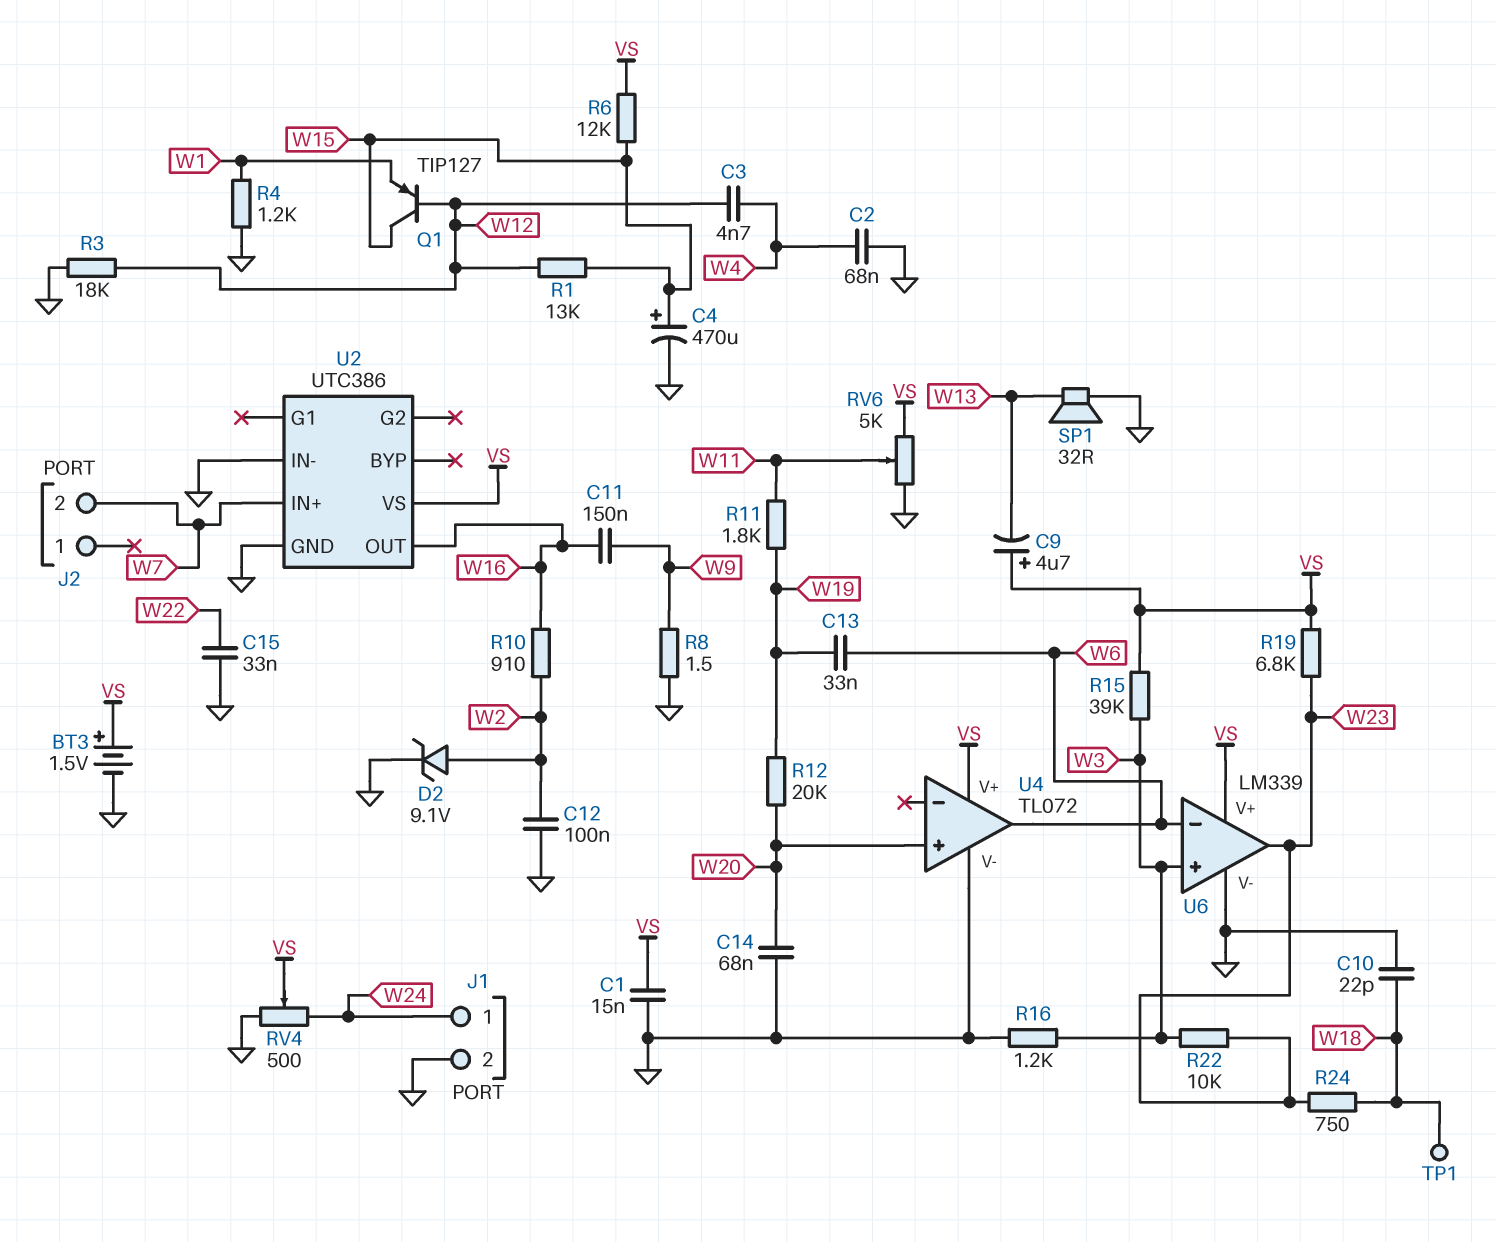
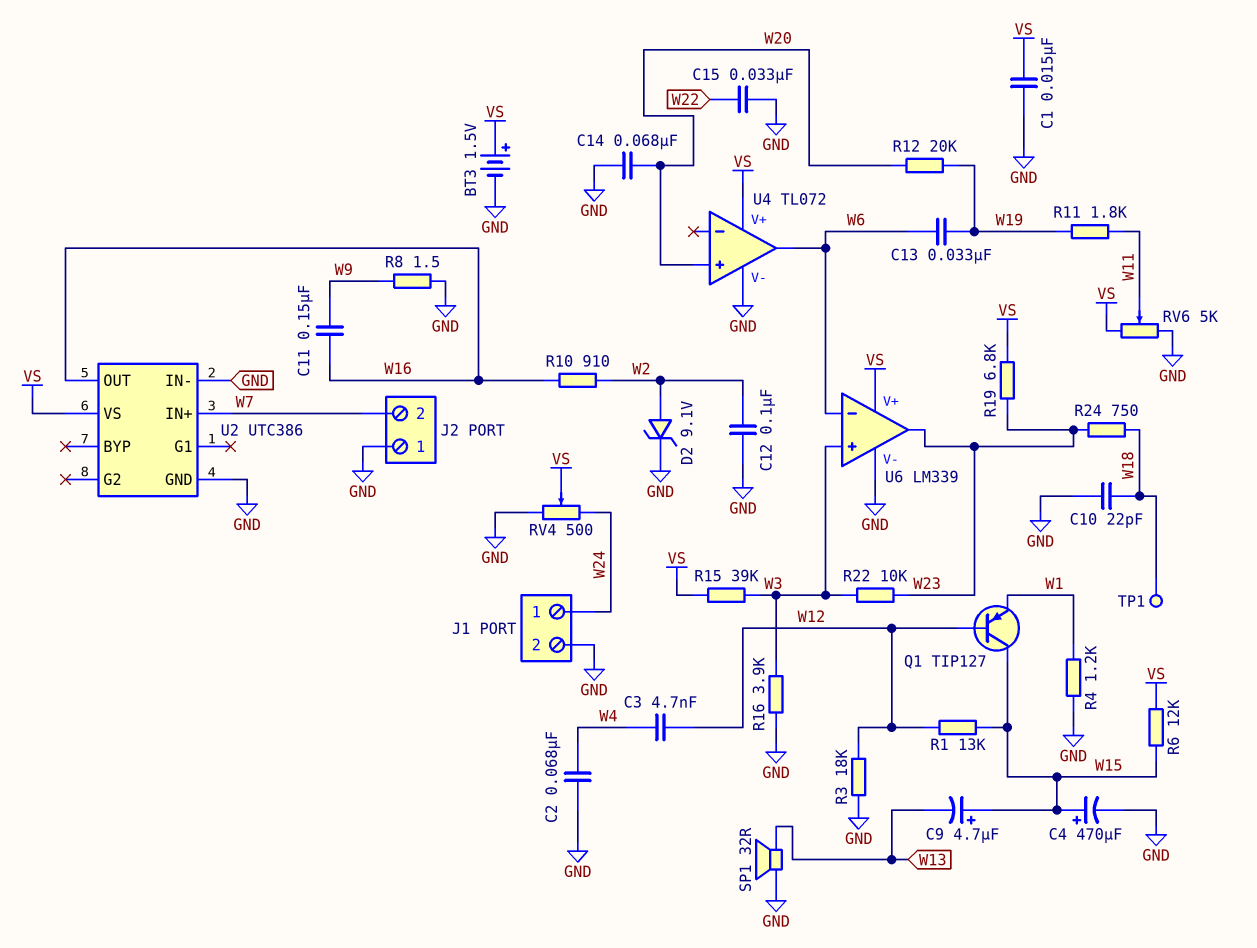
C9: 4.7uF (plus VS, minus W13) -> 4.7uF (plus W15, minus W13)
J2 pin 1: none -> GND
R16: 1.2k (GND, W3) -> 3.9k (GND, W3)

